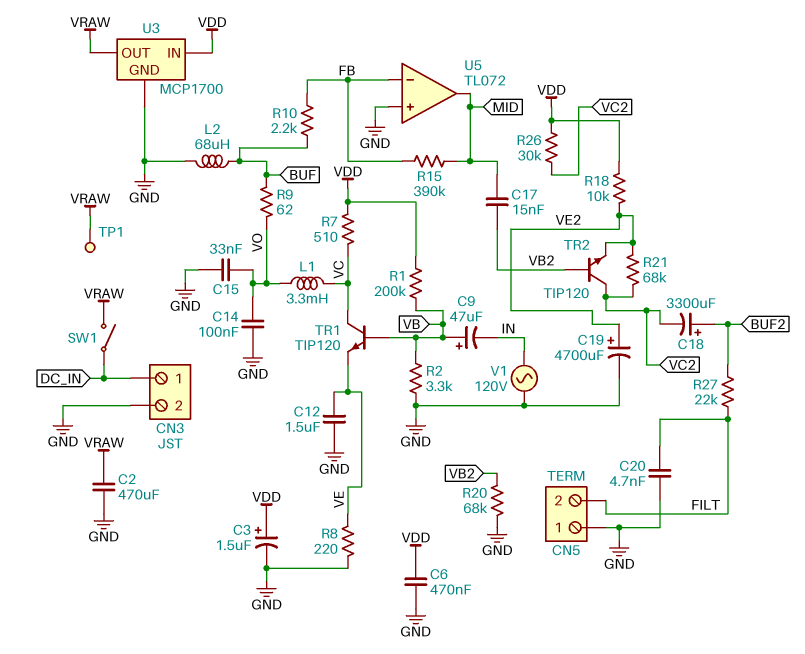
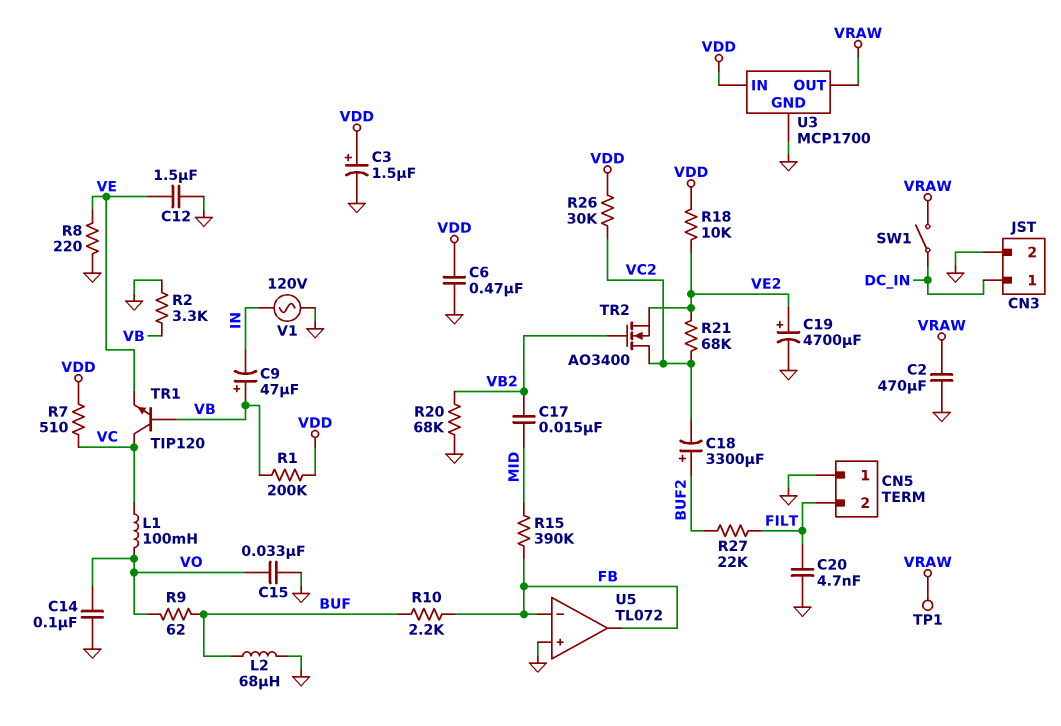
L1: 3.3mH (VC, VO) -> 100mH (VC, VO)
TR2: NPN TIP120 (B VB2, C VC2, E VE2) -> NMOS AO3400 (G VB2, D VC2, S VE2)
U5 pin out: MID -> FB

